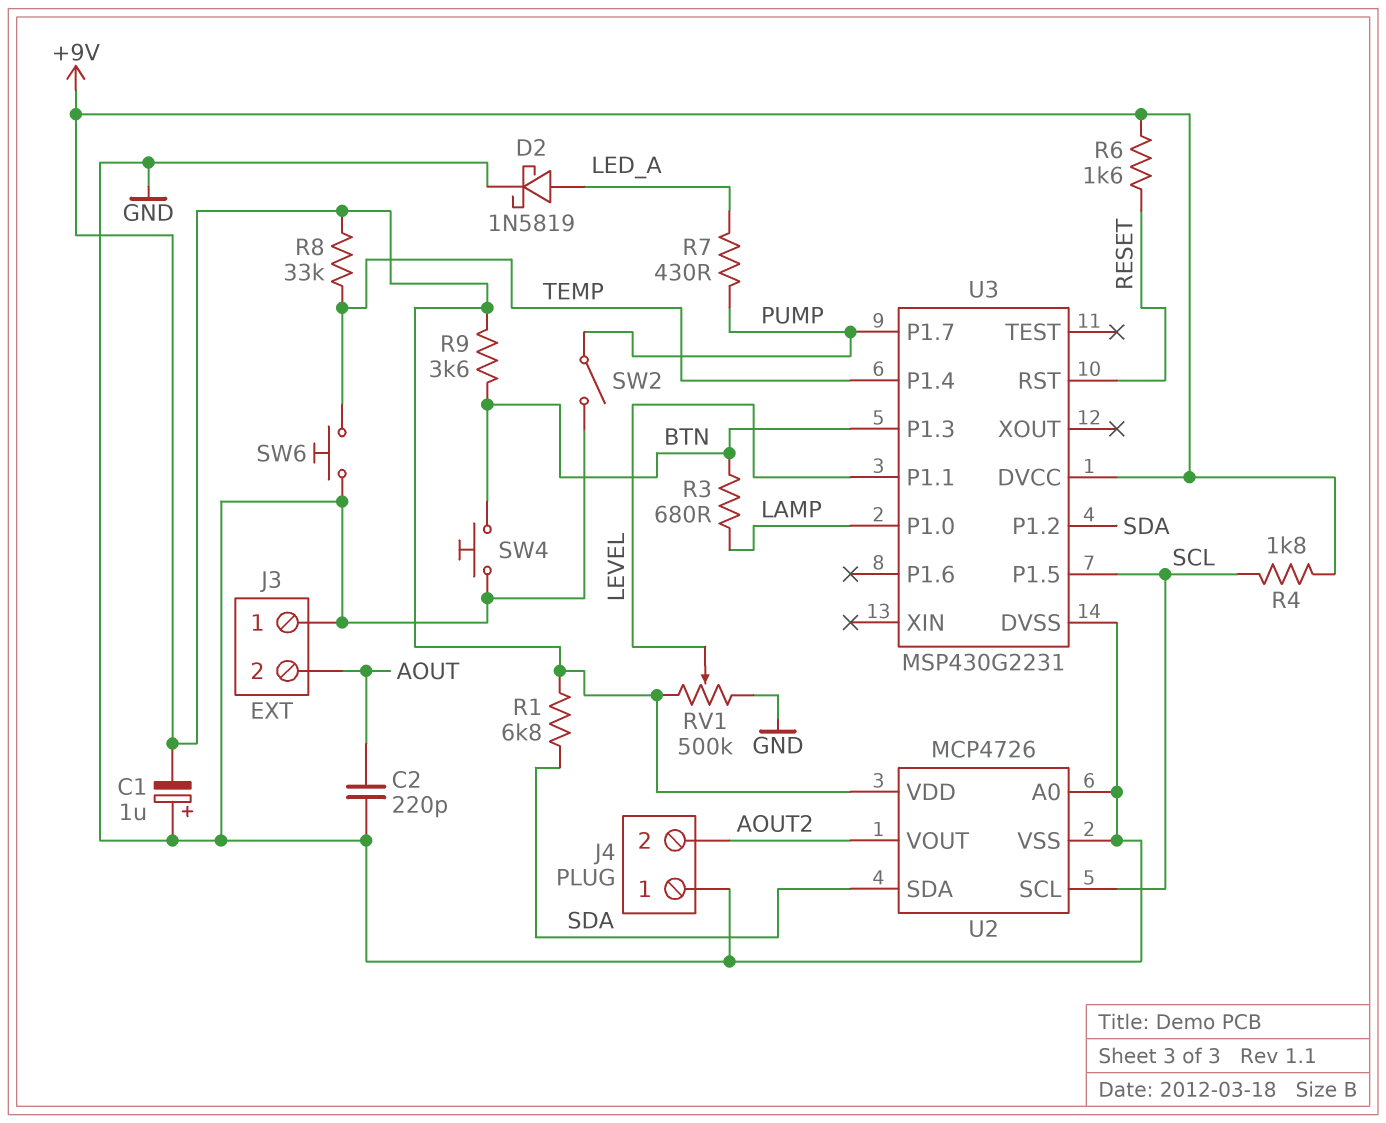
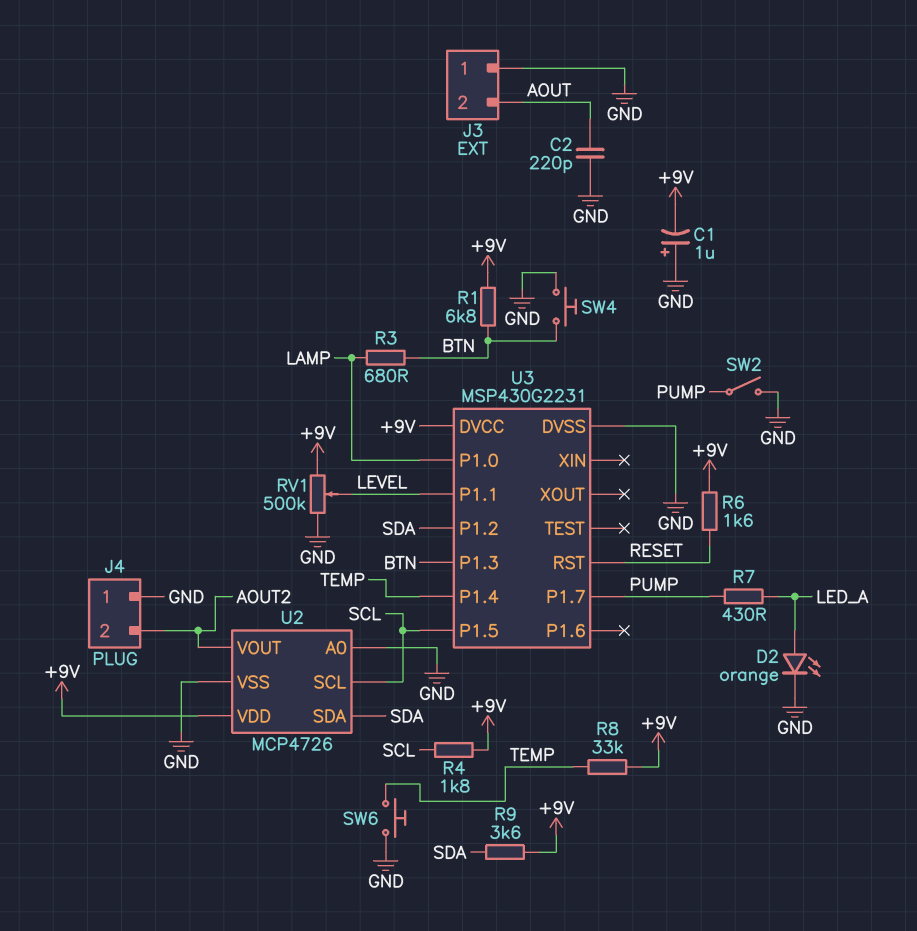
D2: schottky 1N5819 (A LED_A, K GND) -> LED orange (A LED_A, K GND)
R1: 6.8k (+9V, SDA) -> 6.8k (+9V, BTN)
R9: 3.6k (+9V, BTN) -> 3.6k (+9V, SDA)

